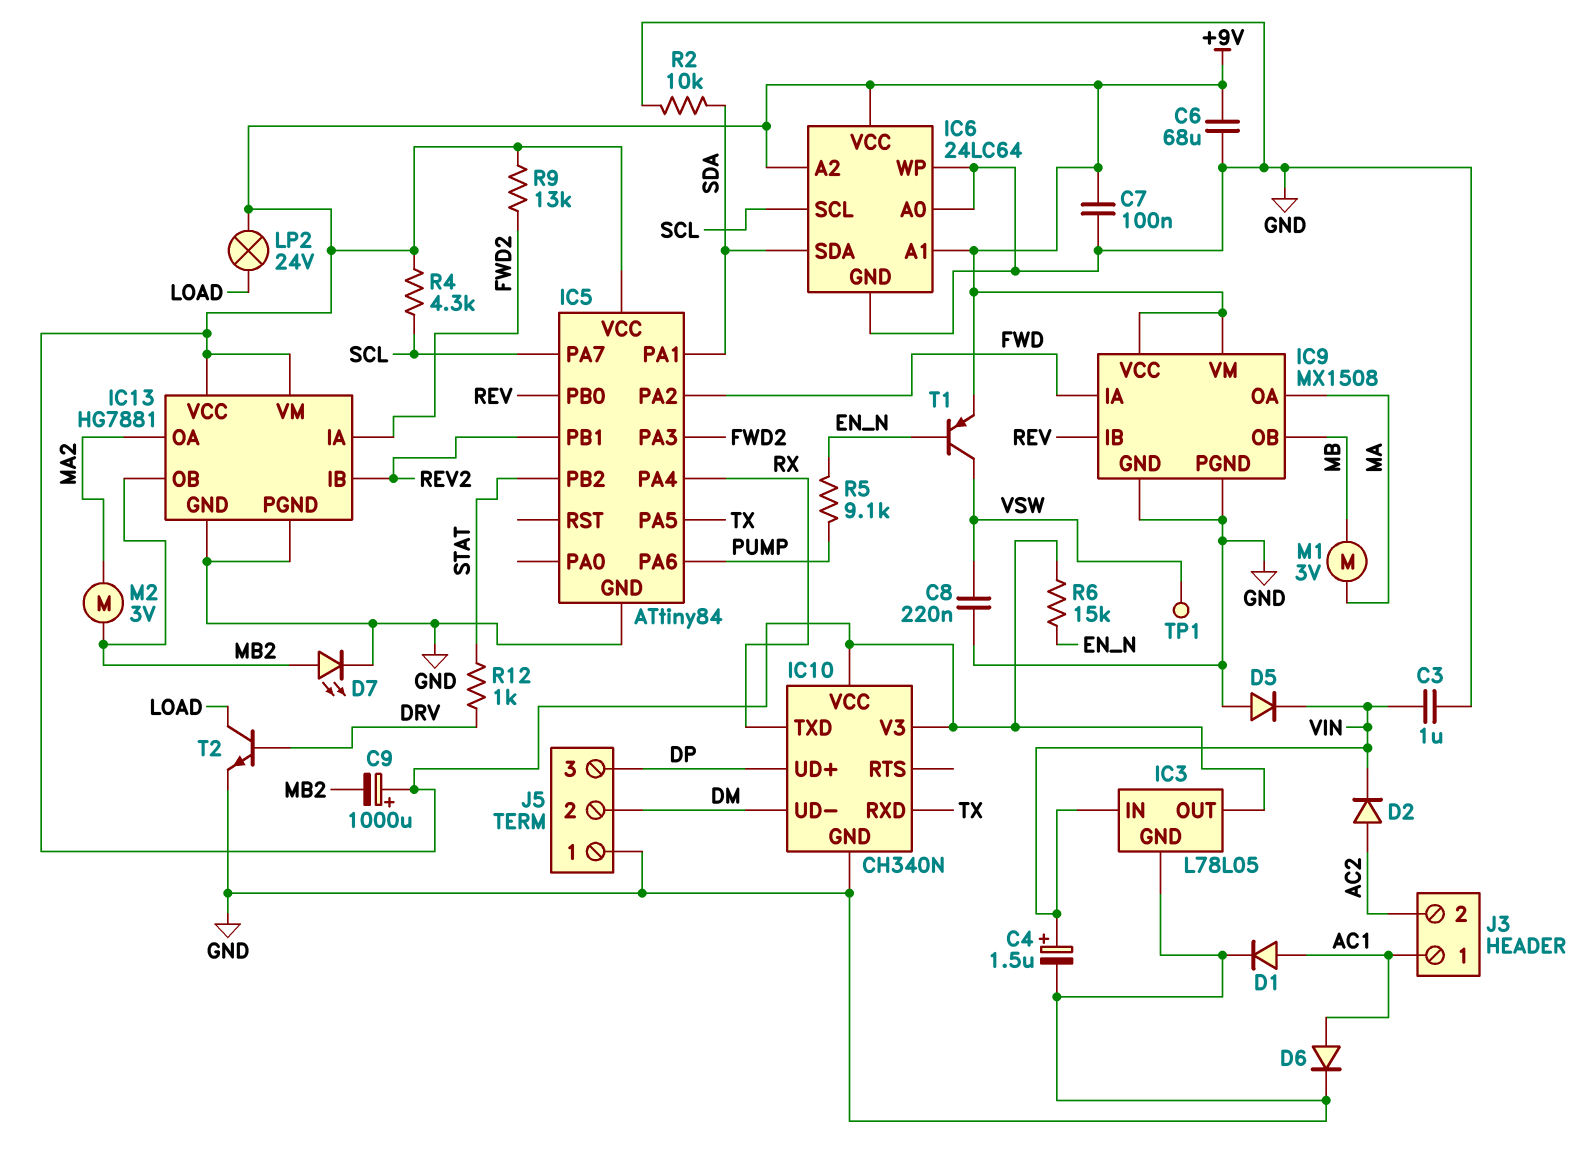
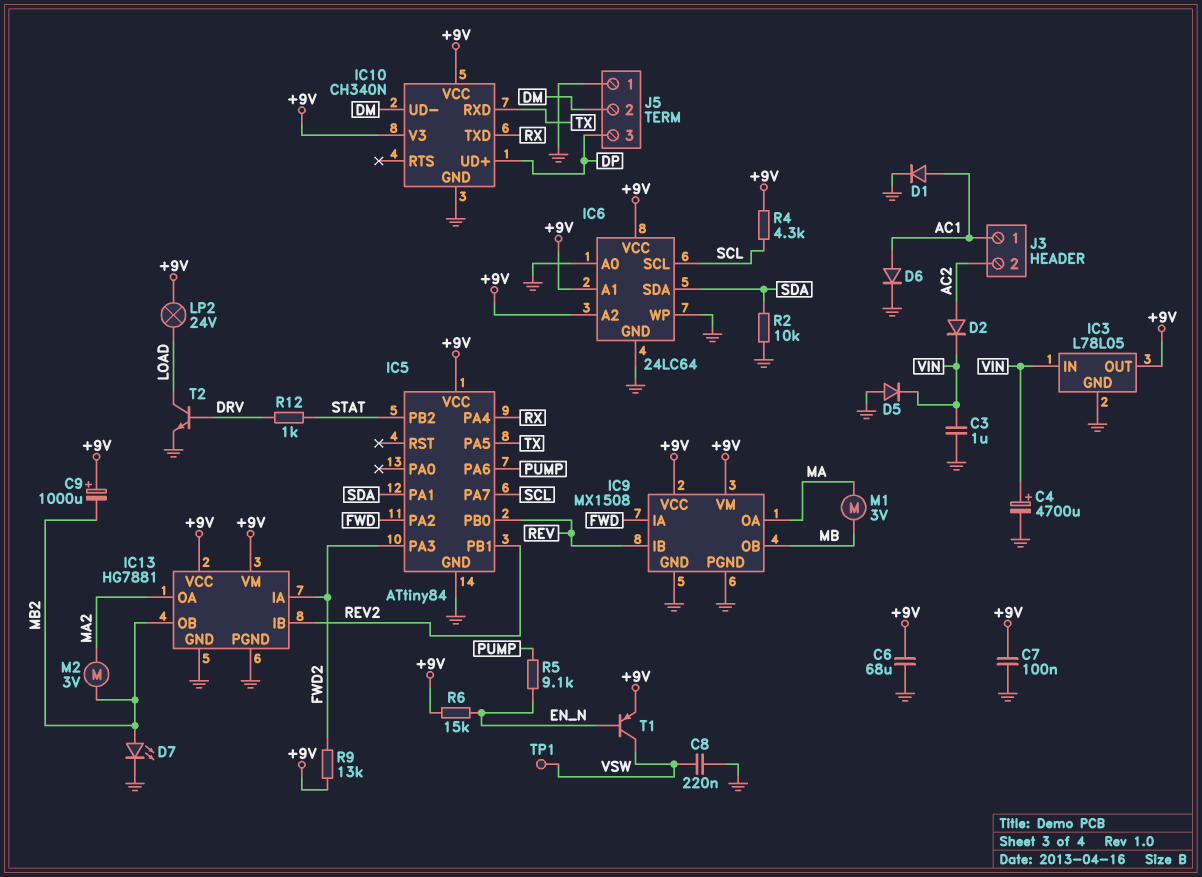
C4: 1.5uF (plus VIN, minus GND) -> 4700uF (plus VIN, minus GND)

